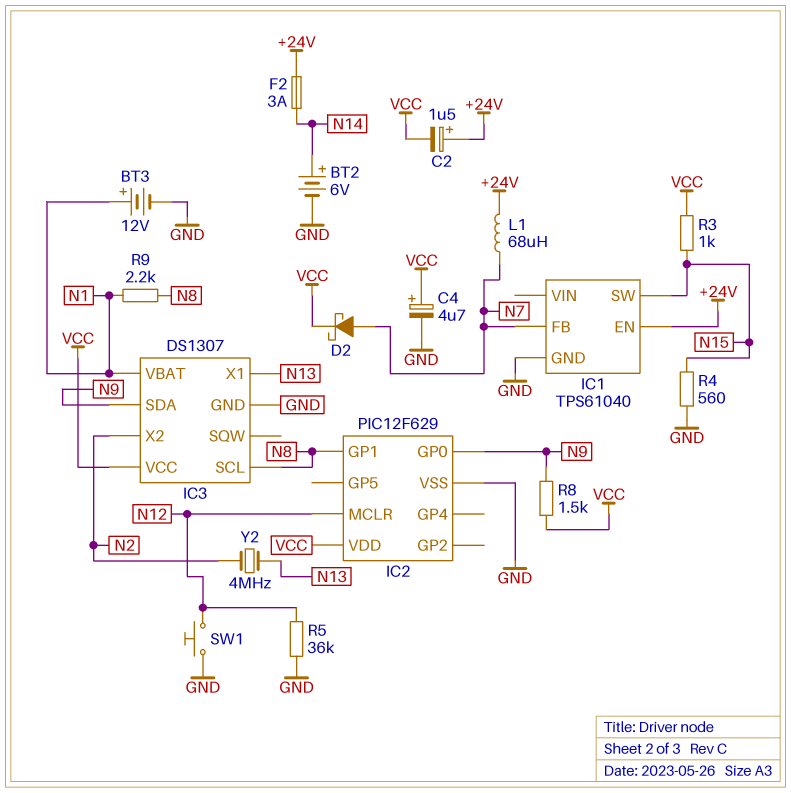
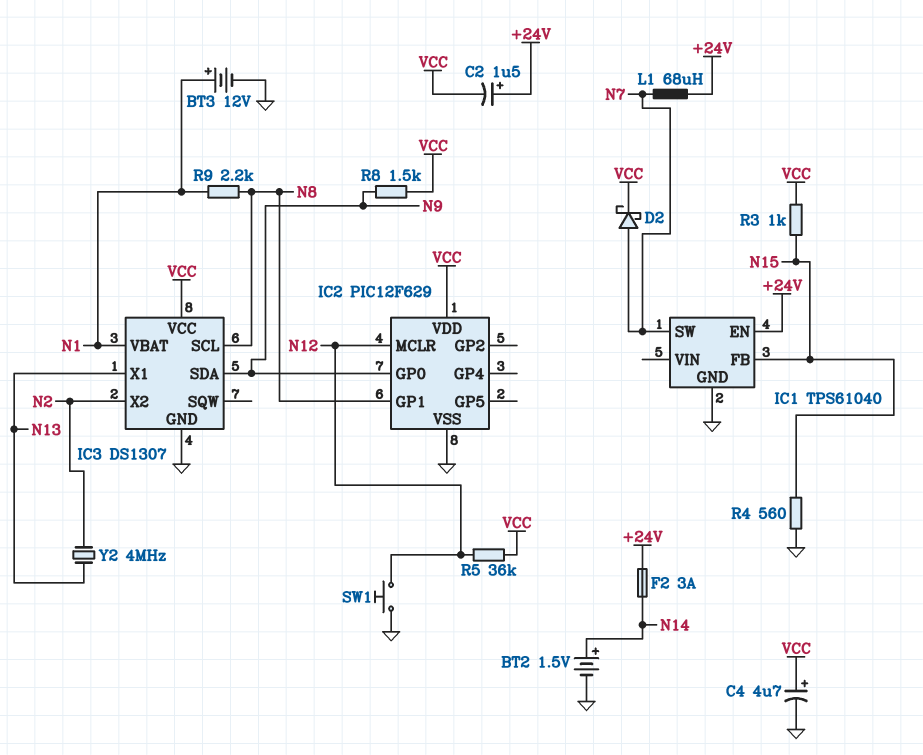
BT2: 6V (plus N14, minus GND) -> 1.5V (plus N14, minus GND)
IC1 pin FB: N7 -> N15
IC1 pin SW: N15 -> N7
R5: 36k (GND, N12) -> 36k (N12, VCC)

